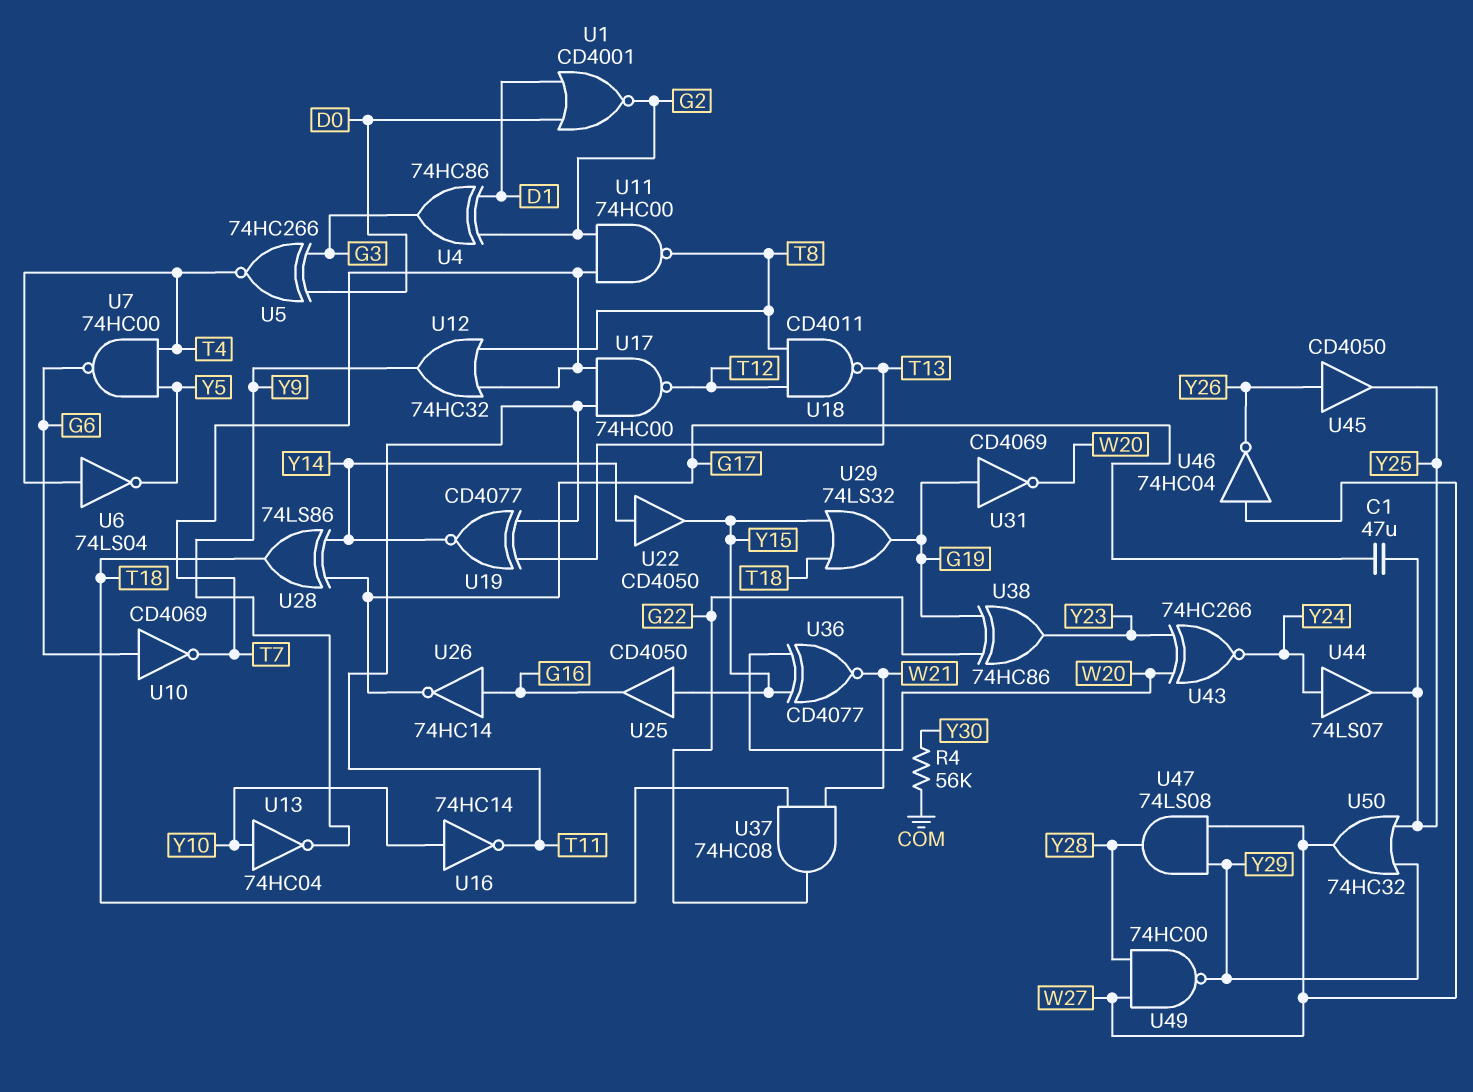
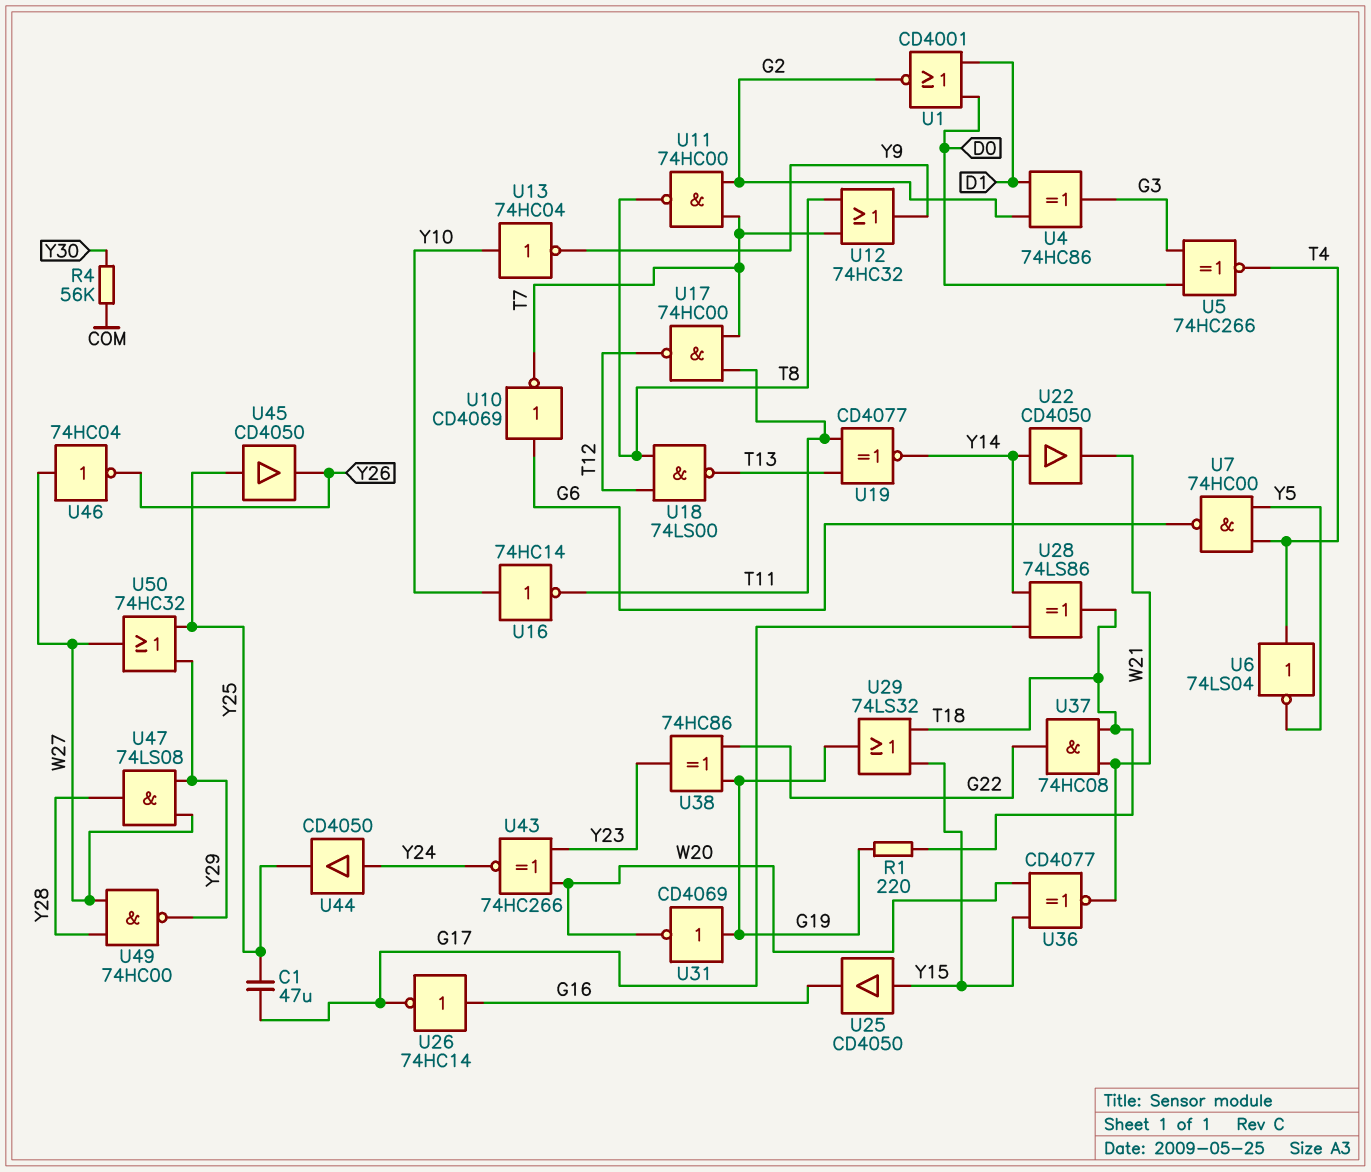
R1: none -> 220 (G19, T18)
U18: NAND CD4011 (in T8, in T12, out T13) -> NAND 74LS00 (in T8, in T12, out T13)
U22: buffer CD4050 (in Y14, out Y15) -> buffer CD4050 (in Y14, out W21)
U44: buffer 74LS07 (in Y24, out Y25) -> buffer CD4050 (in Y24, out Y25)
U45: buffer CD4050 (in Y26, out Y25) -> buffer CD4050 (in Y25, out Y26)

